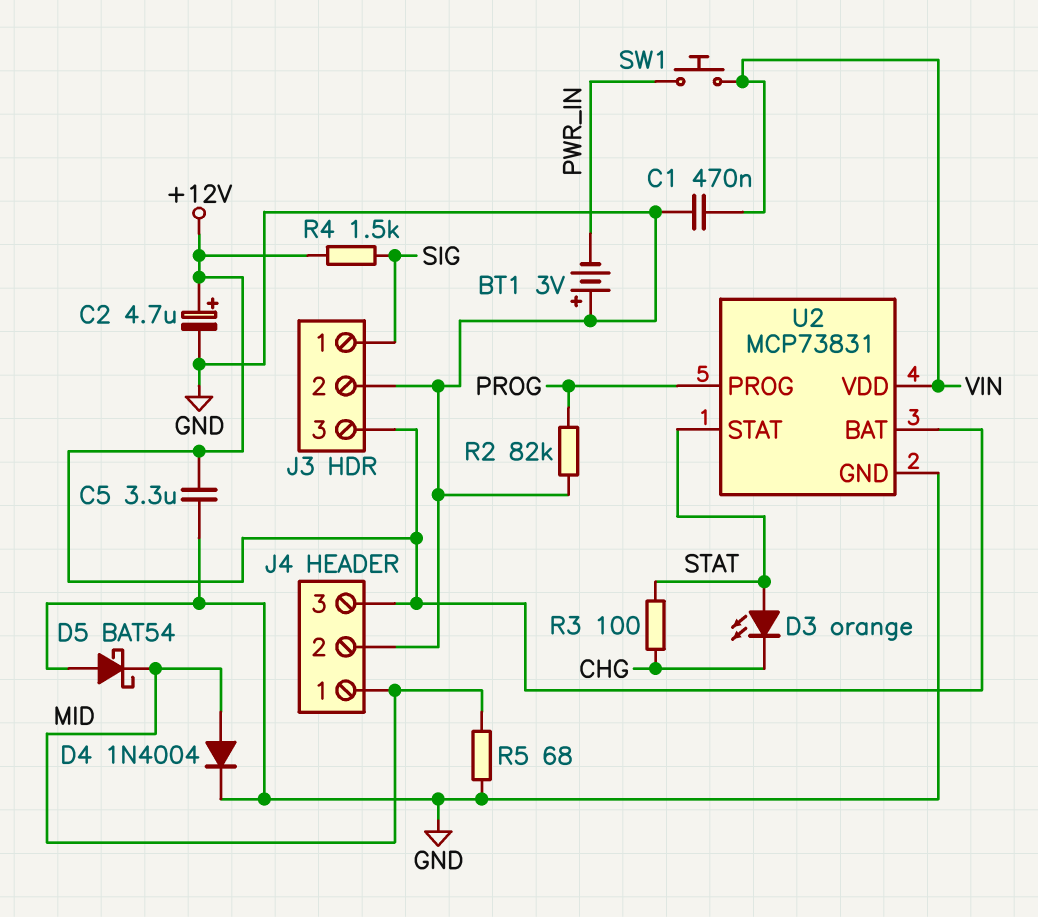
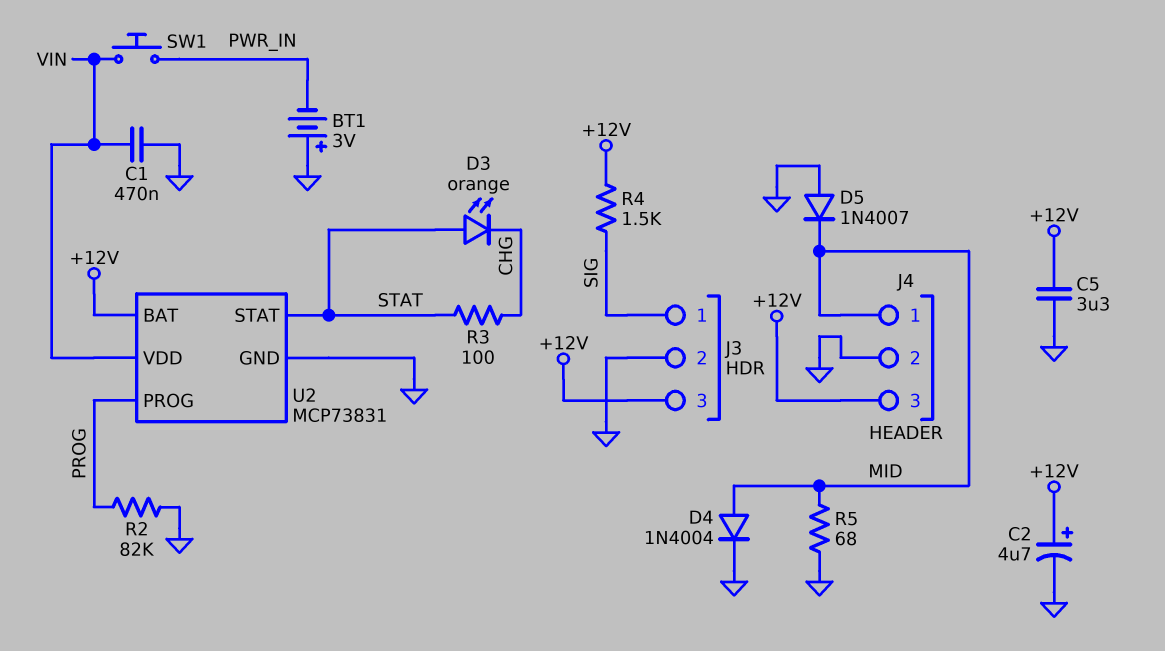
D5: schottky BAT54 (A GND, K MID) -> diode 1N4007 (A GND, K MID)

